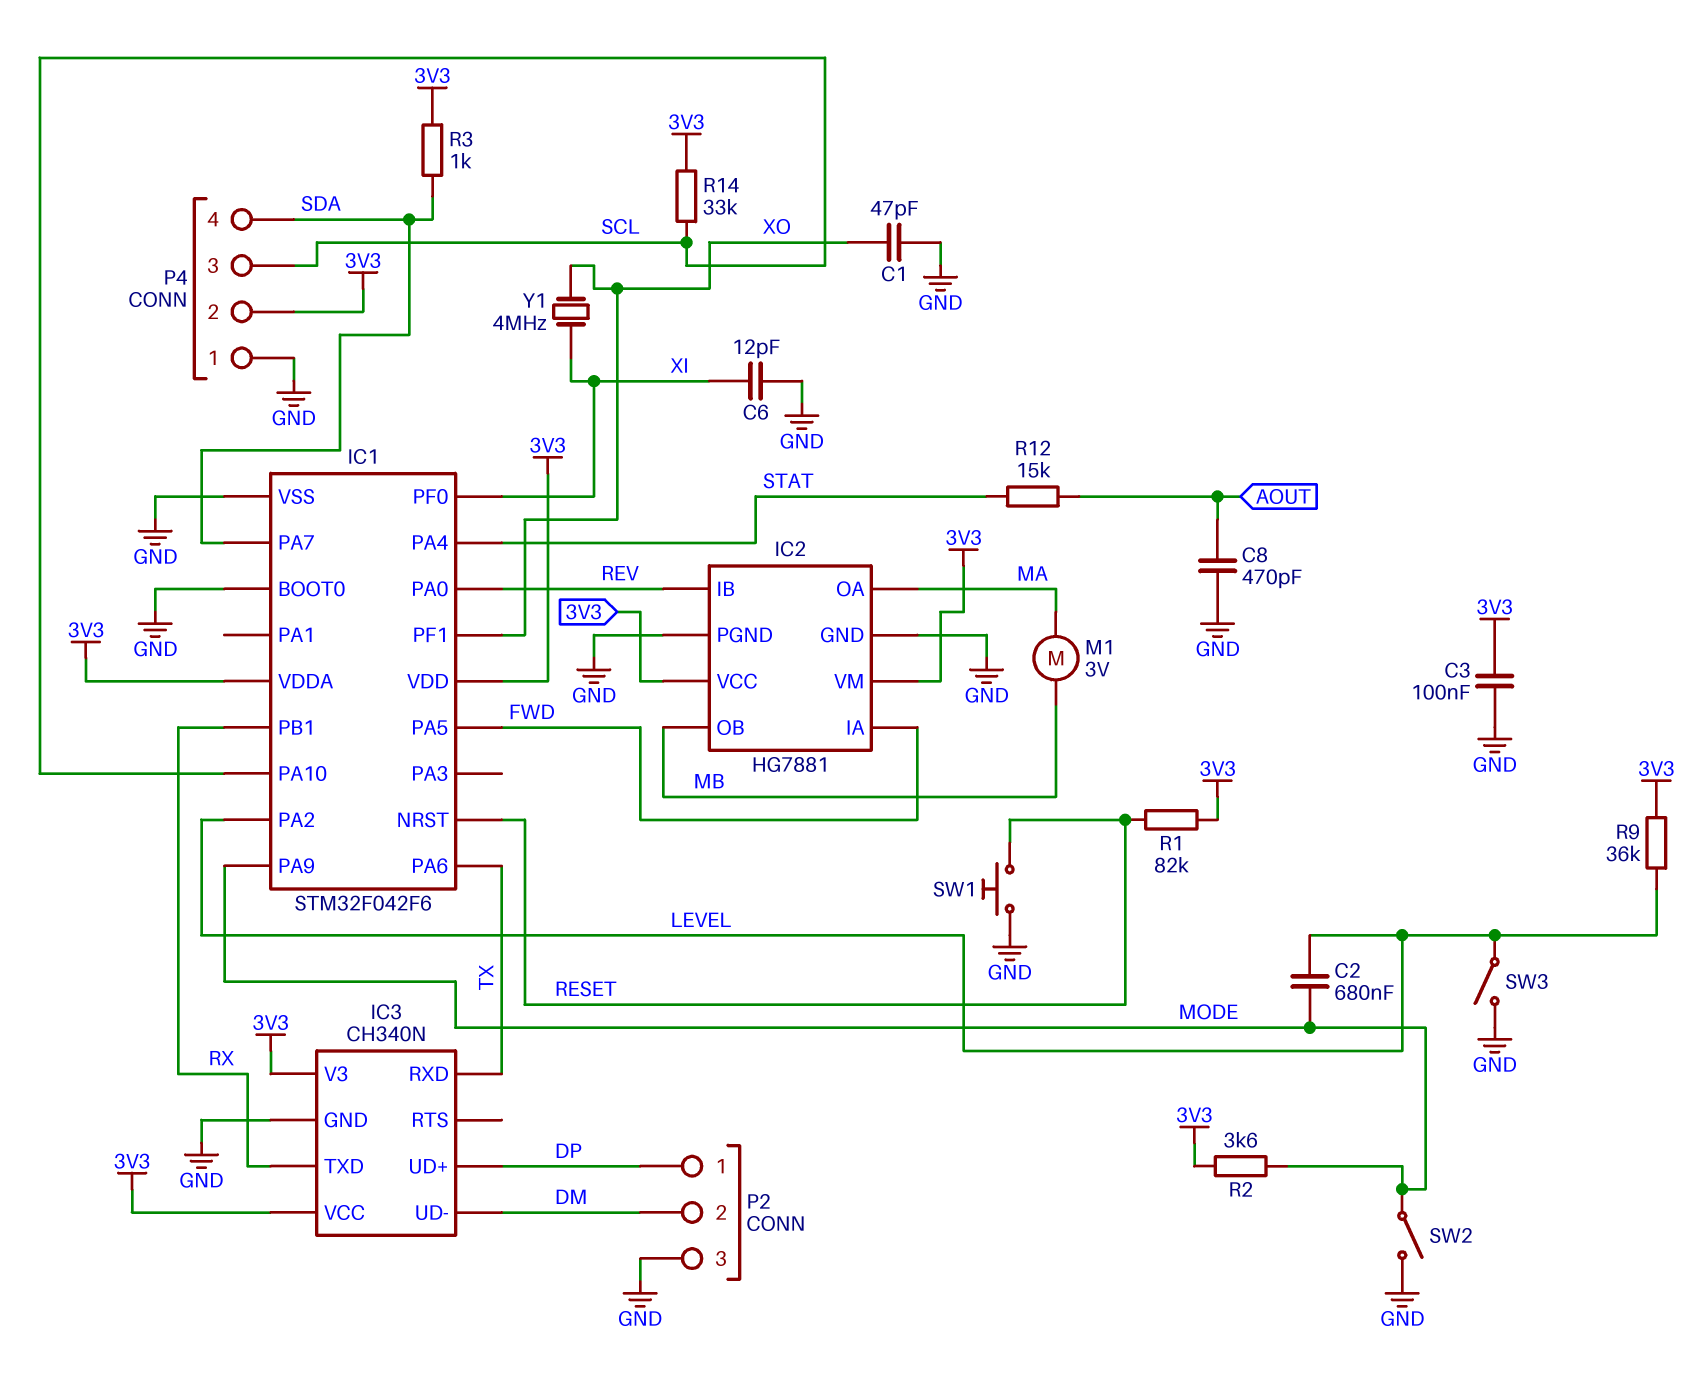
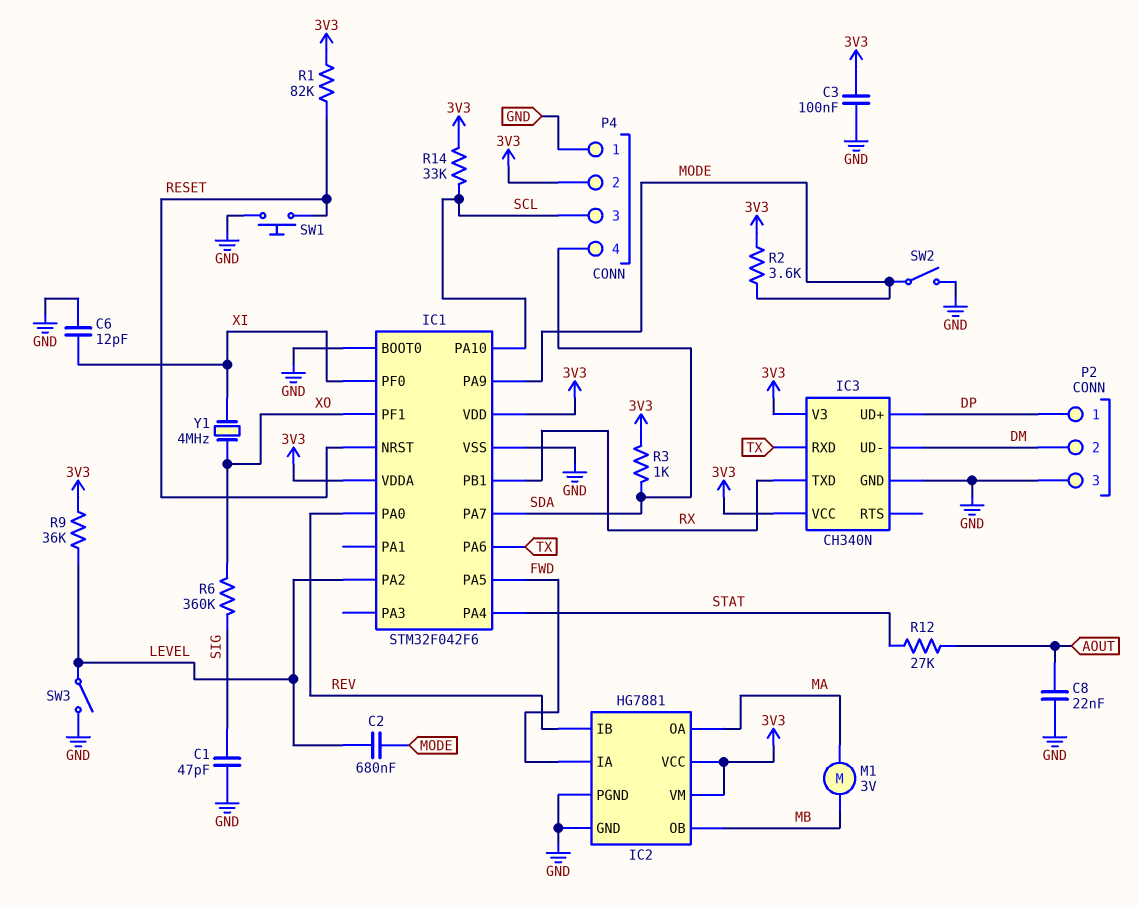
C1: 47pF (GND, XO) -> 47pF (GND, SIG)
C8: 470pF (AOUT, GND) -> 22nF (AOUT, GND)
R6: none -> 360k (SIG, XO)
R12: 15k (AOUT, STAT) -> 27k (AOUT, STAT)

